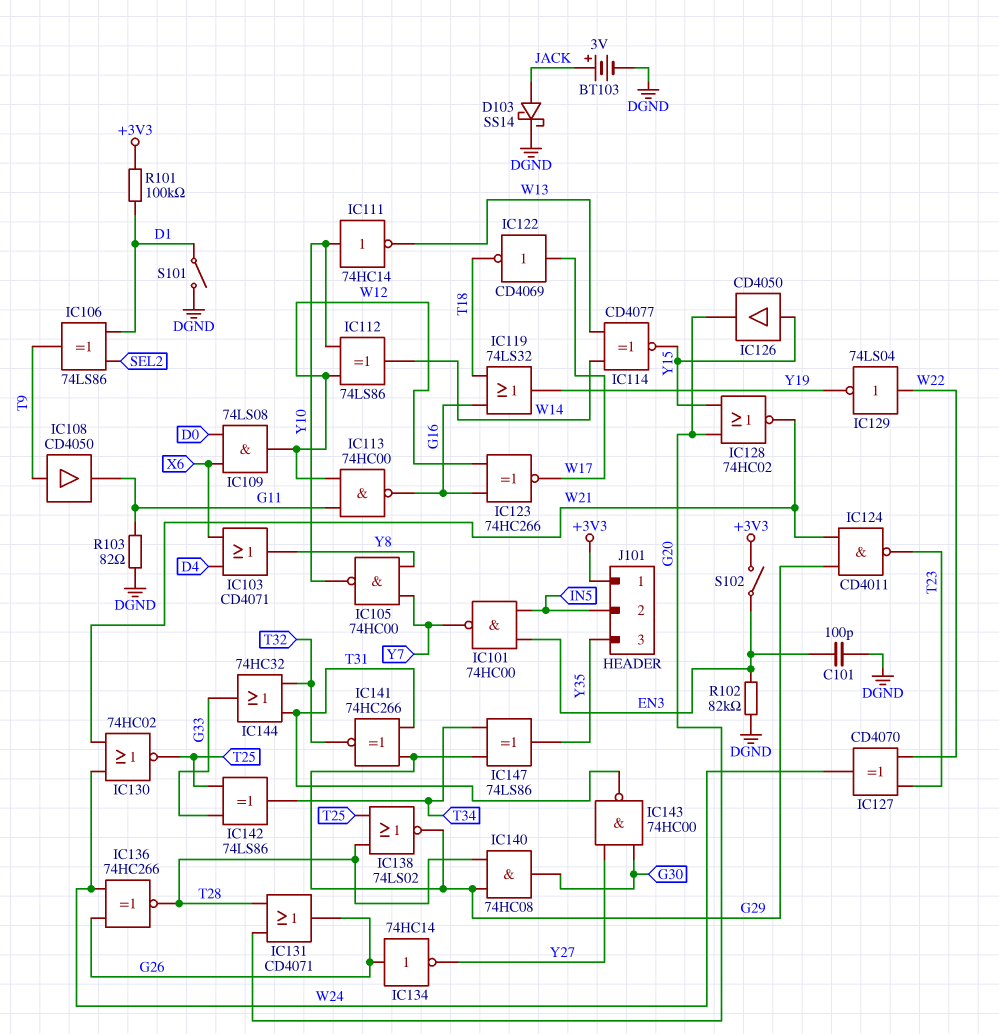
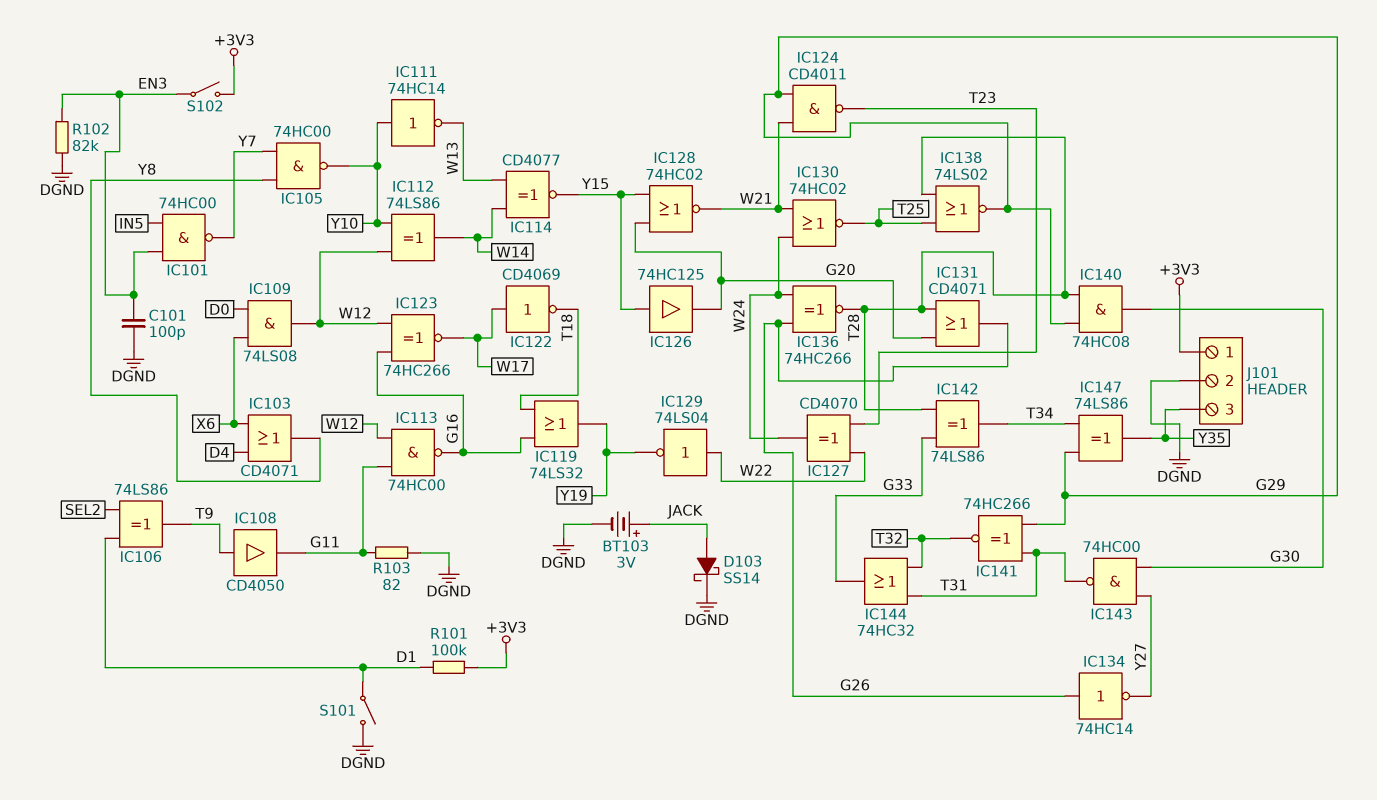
IC126: buffer CD4050 (in Y15, out G20) -> buffer 74HC125 (in Y15, out G20)
IC142: XOR 74LS86 (in G33, in T25, out T34) -> XOR 74LS86 (in G33, in T28, out T34)
J101 pin 2: IN5 -> DGND

